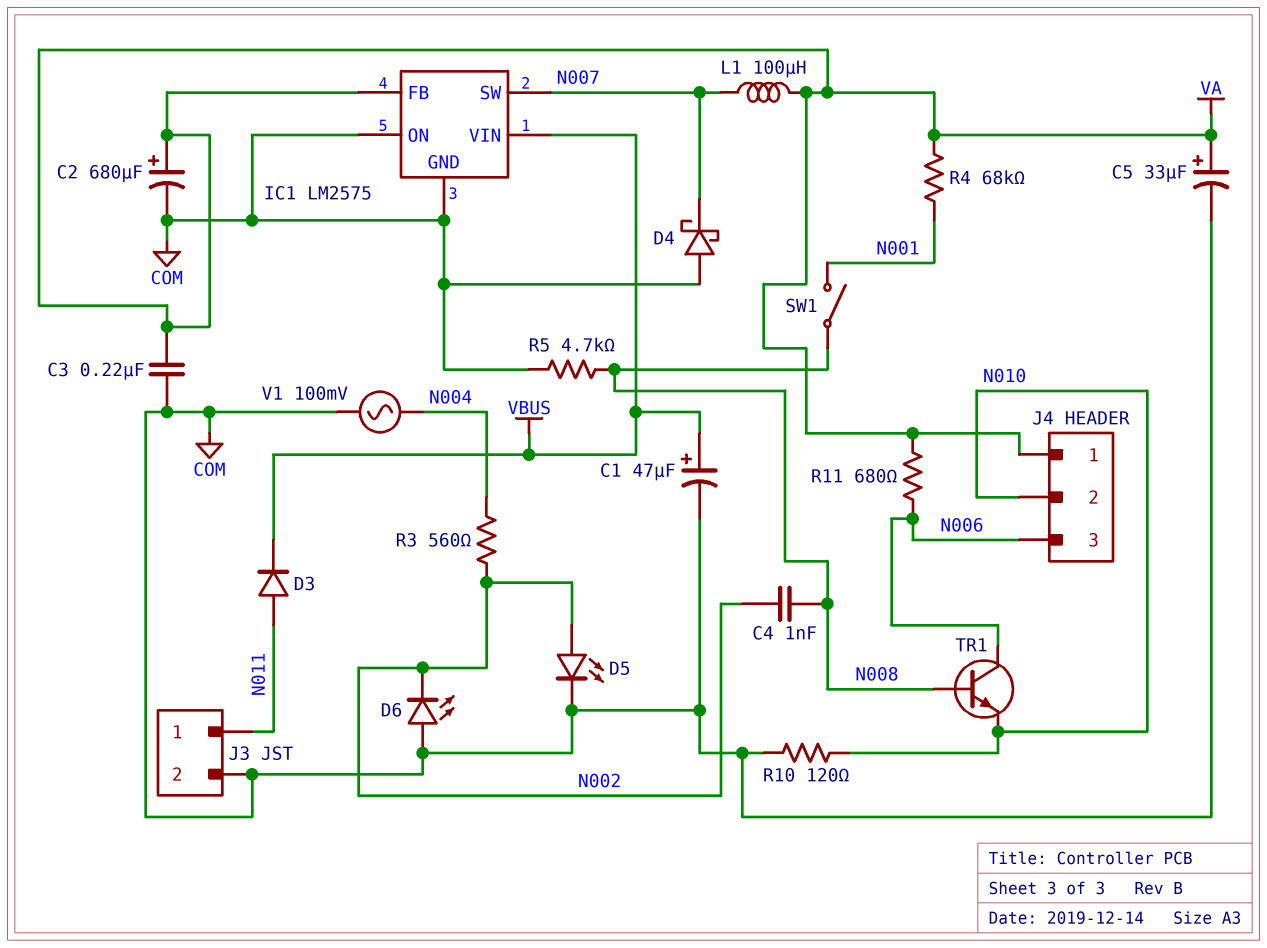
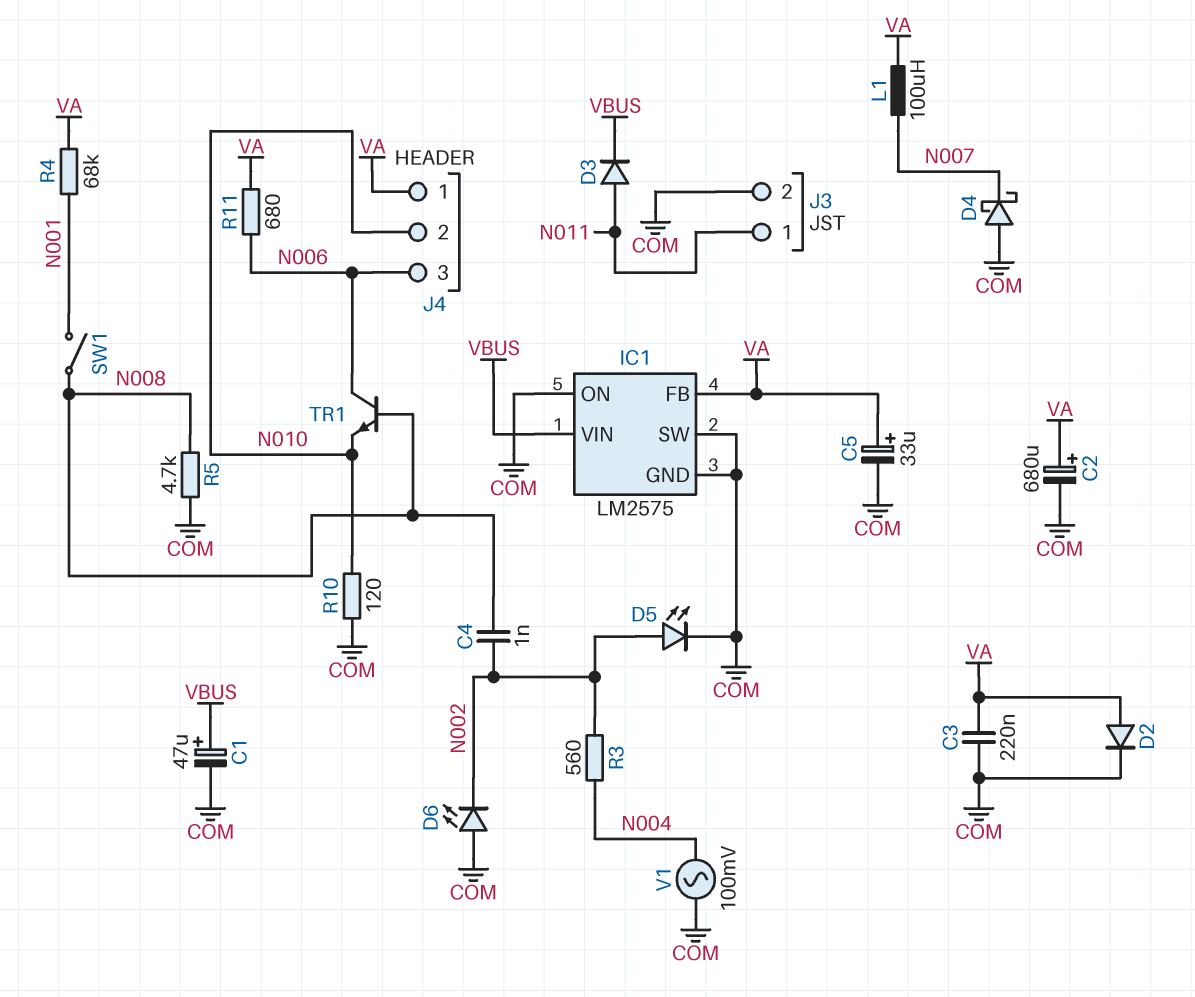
D2: none -> diode (A VA, K COM)
IC1 pin SW: N007 -> COM

